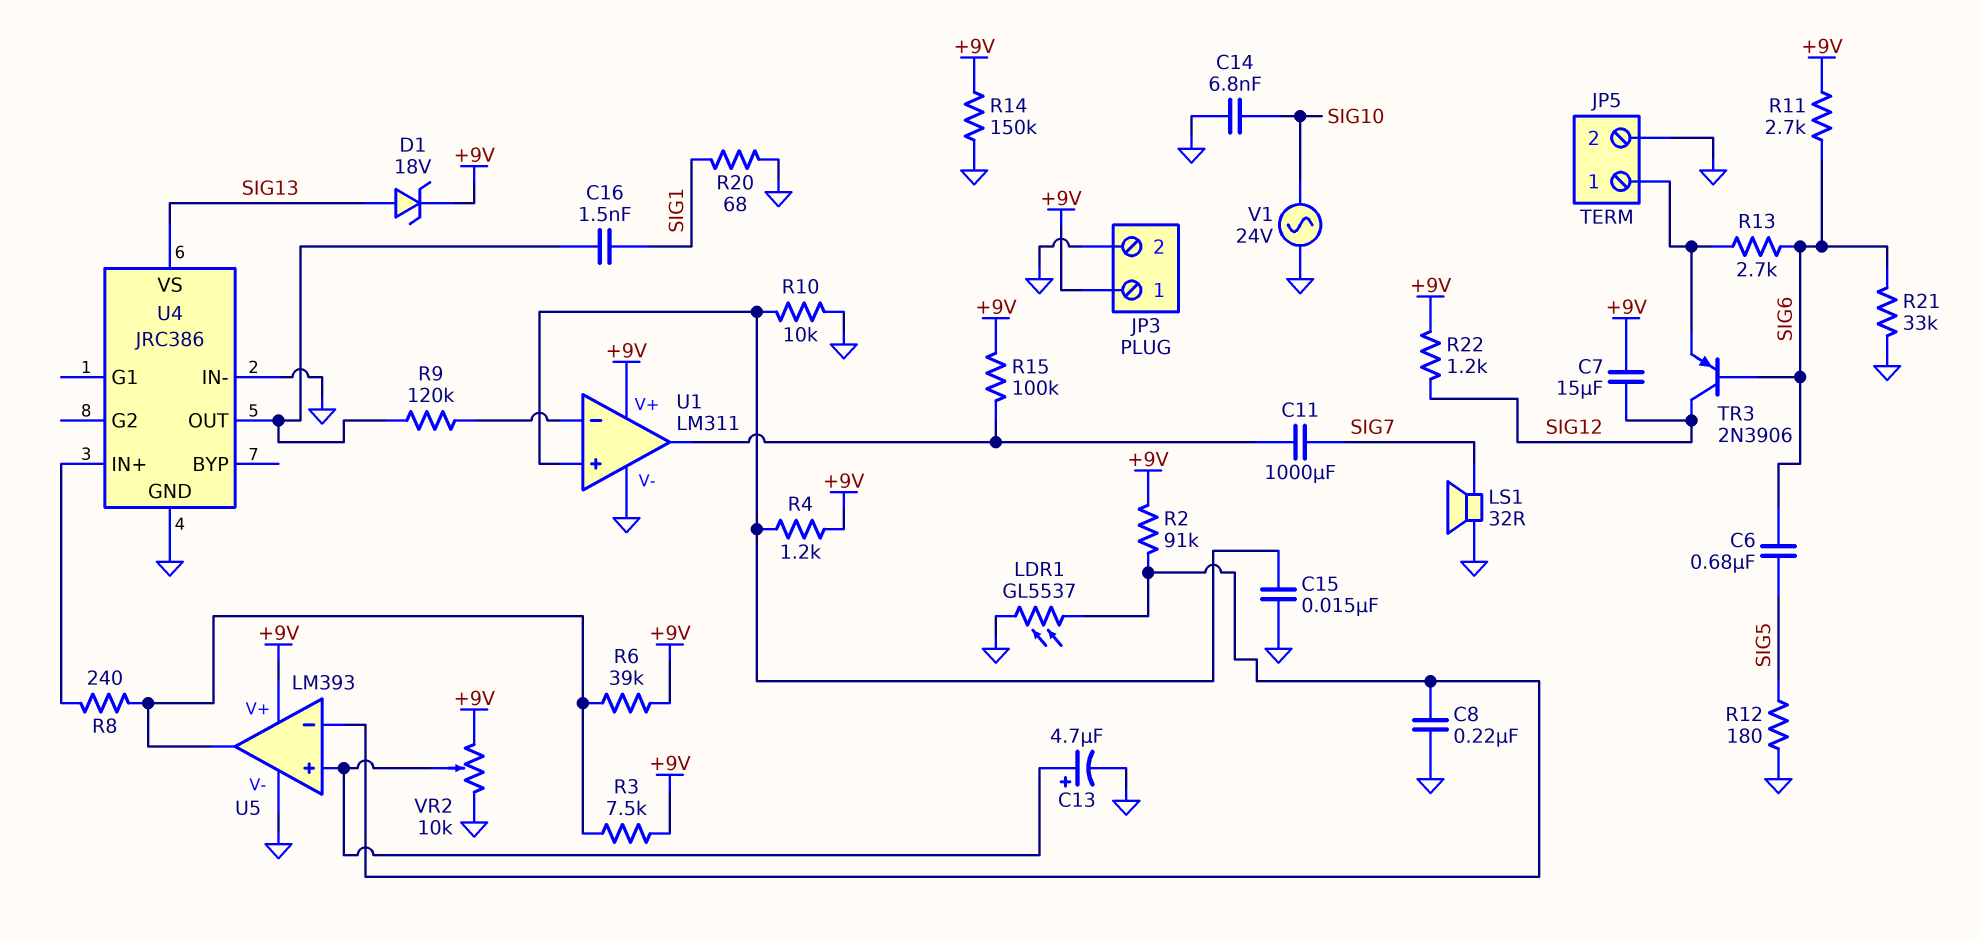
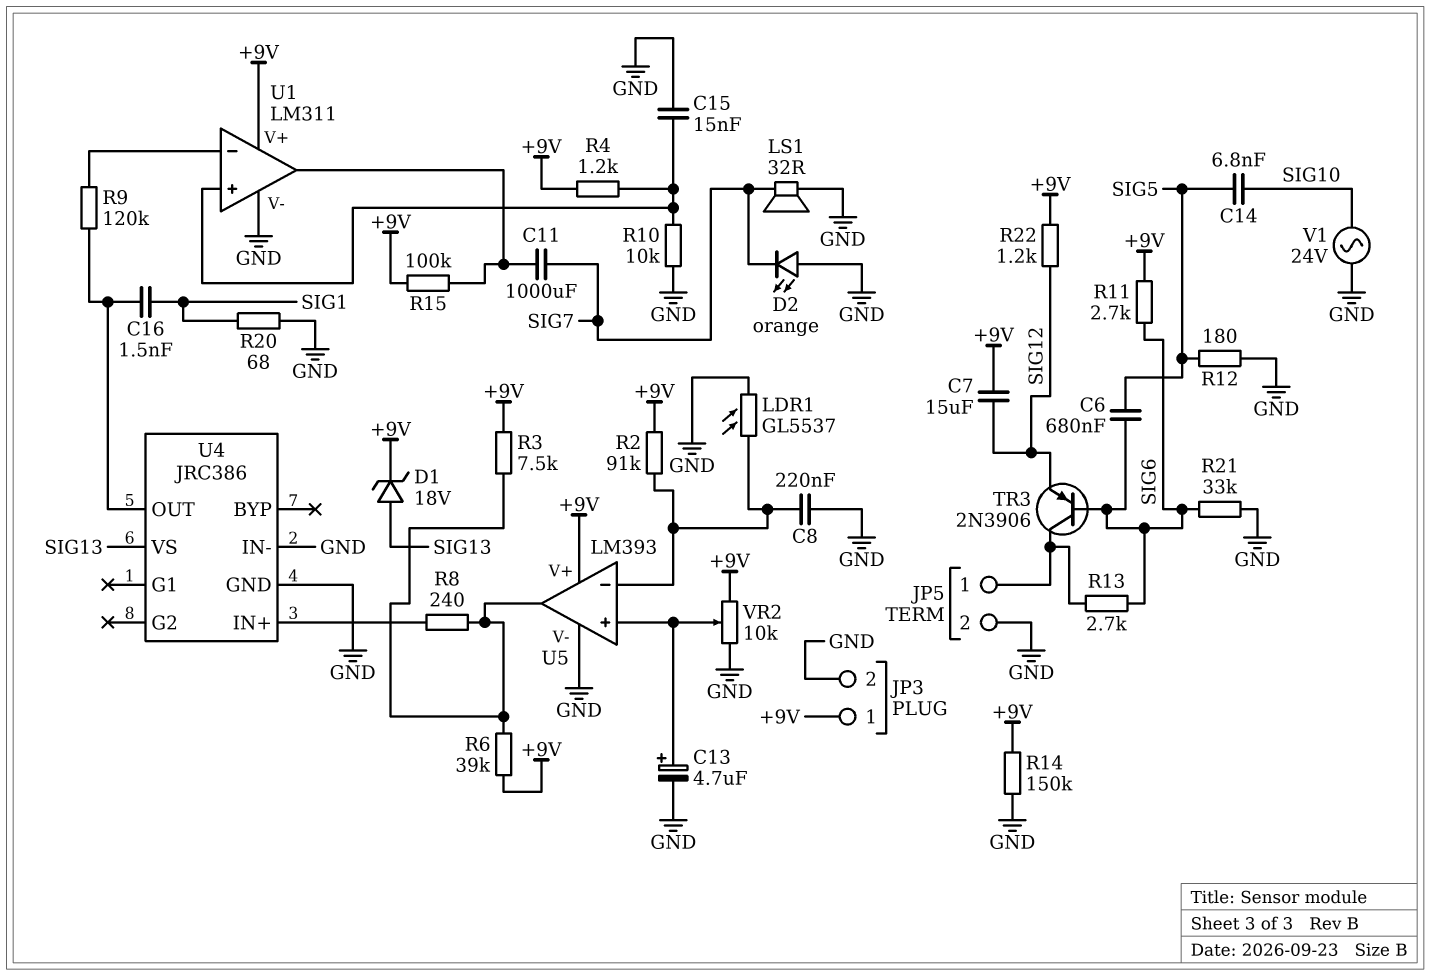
C14: 6.8nF (GND, SIG10) -> 6.8nF (SIG5, SIG10)
D2: none -> LED orange (A GND, K SIG7)
TR3: PNP 2N3906 (B SIG6, C SIG12, E JP5/1) -> PNP 2N3906 (B SIG6, C JP5/1, E SIG12)

